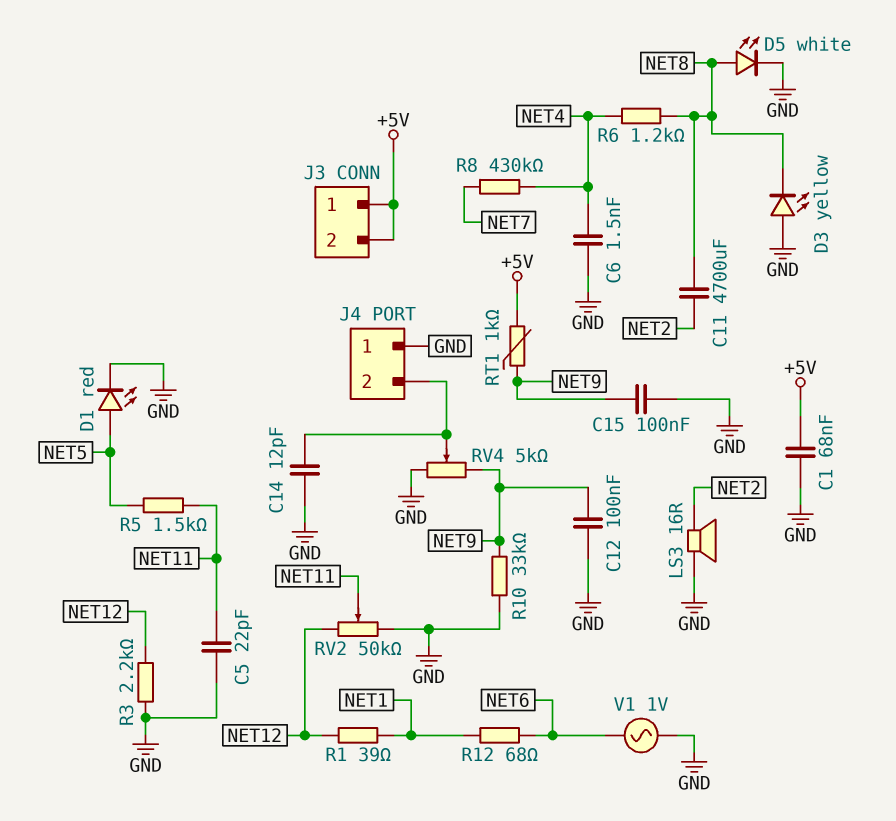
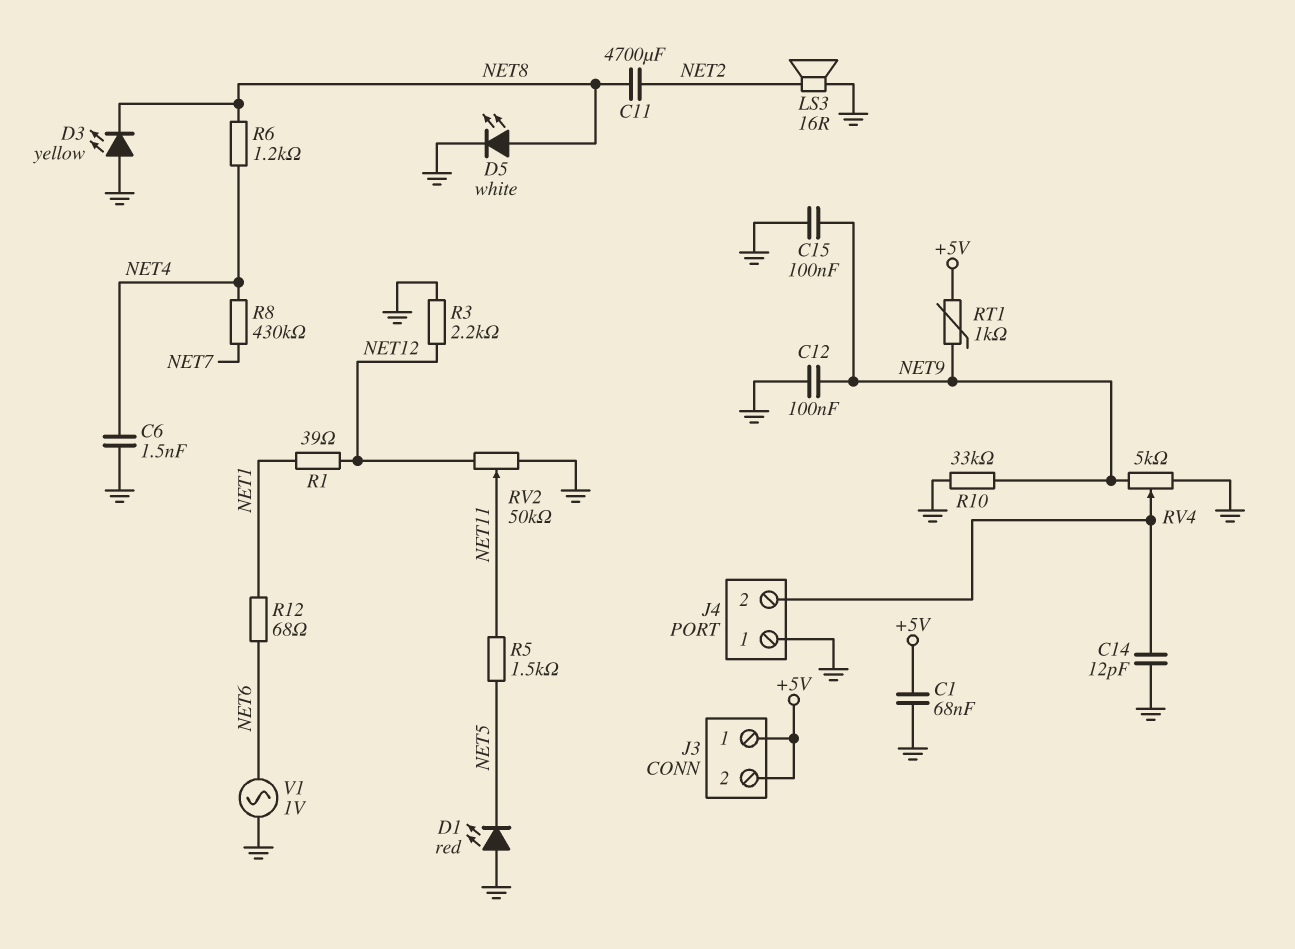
C5: 22pF (GND, NET11) -> none
D1: LED red (A NET5, K GND) -> LED red (A GND, K NET5)

